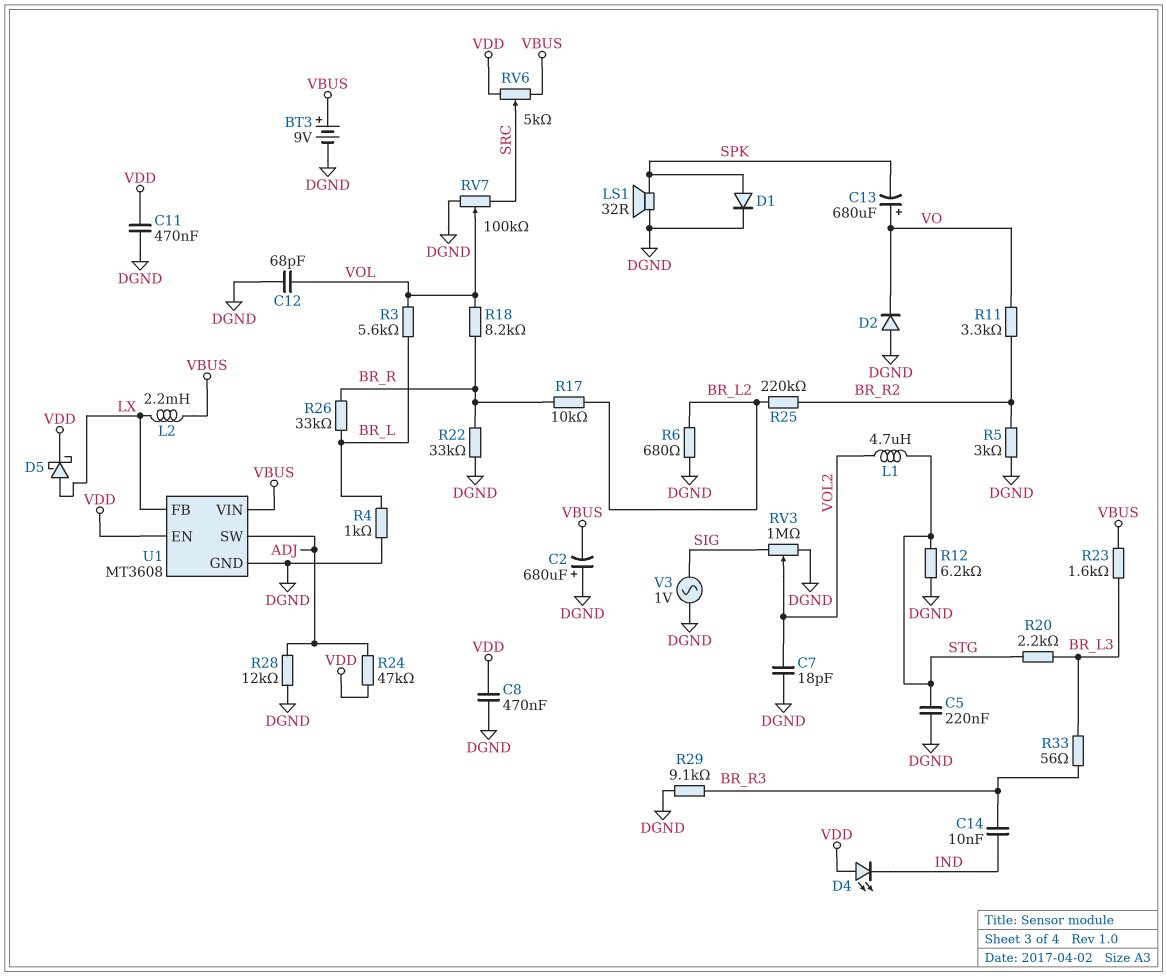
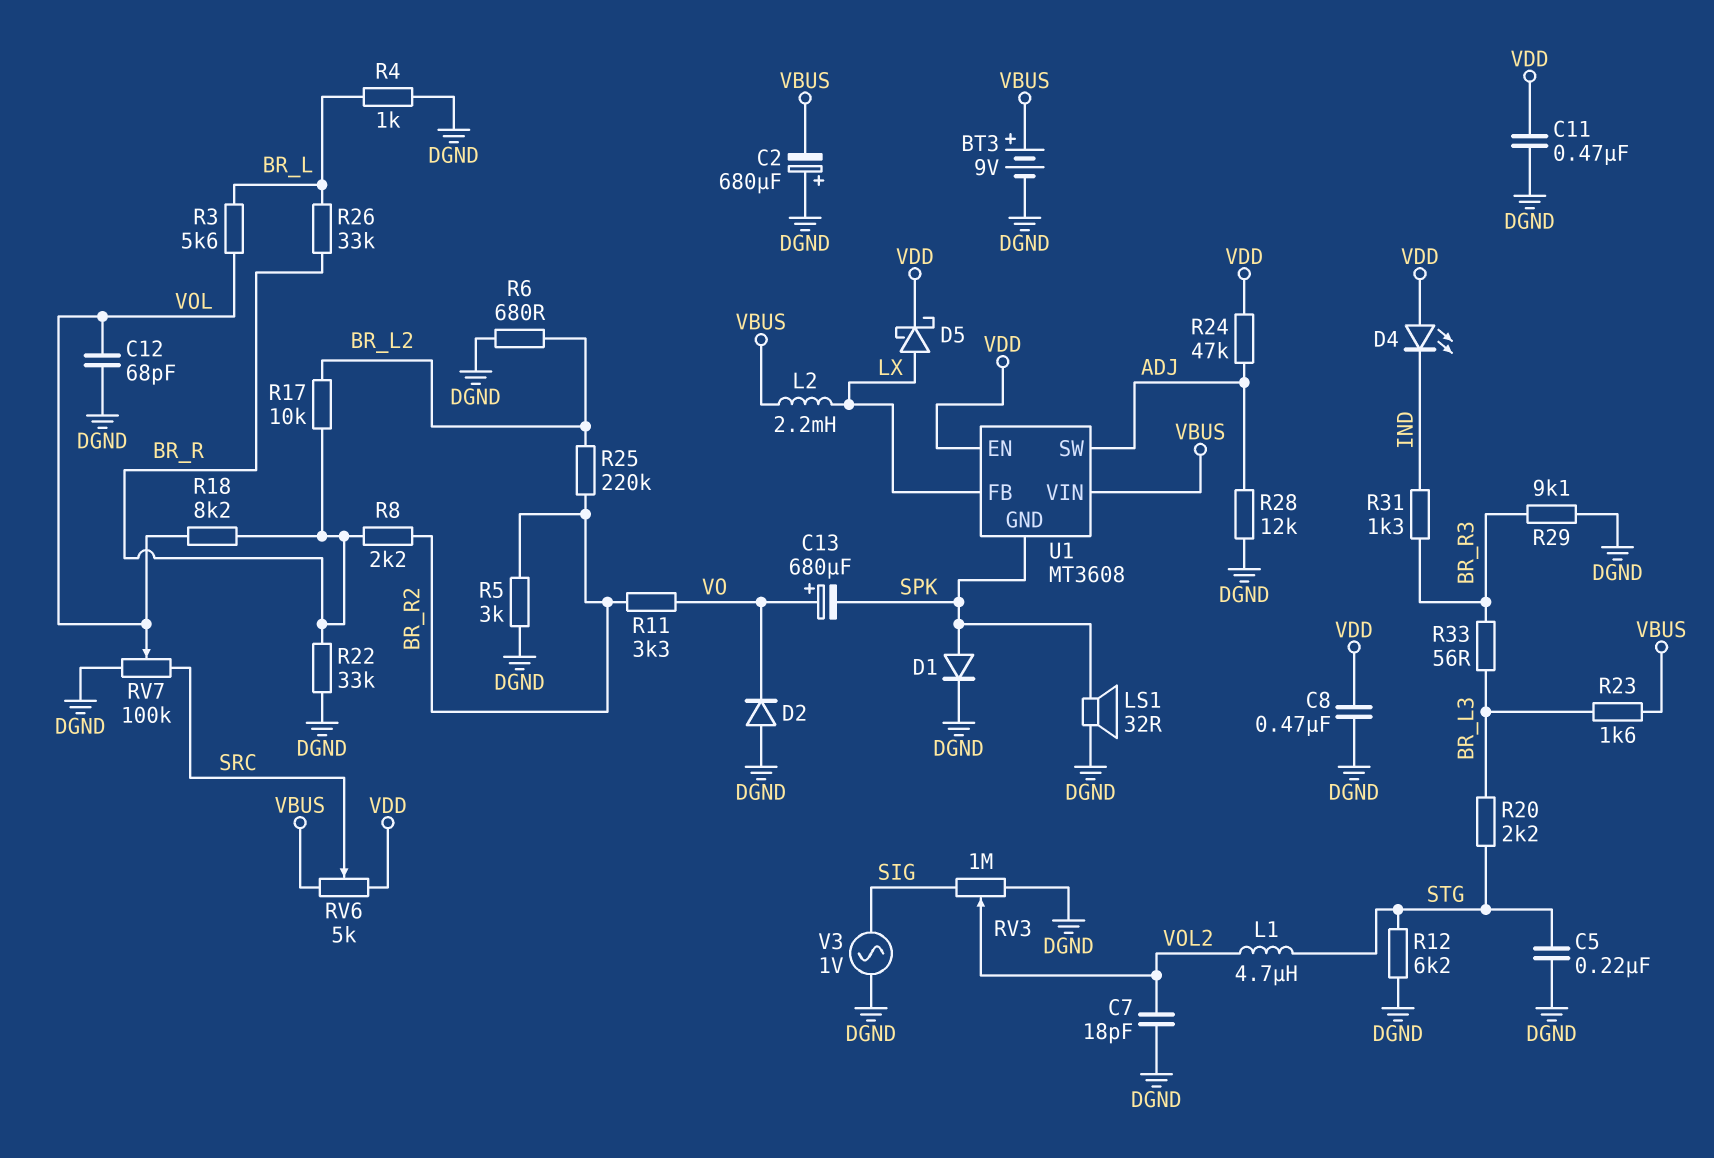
C14: 10nF (BR_R3, IND) -> none
R8: none -> 2.2k (BR_R, BR_R2)
R31: none -> 1.3k (BR_R3, IND)
U1 pin GND: DGND -> SPK

